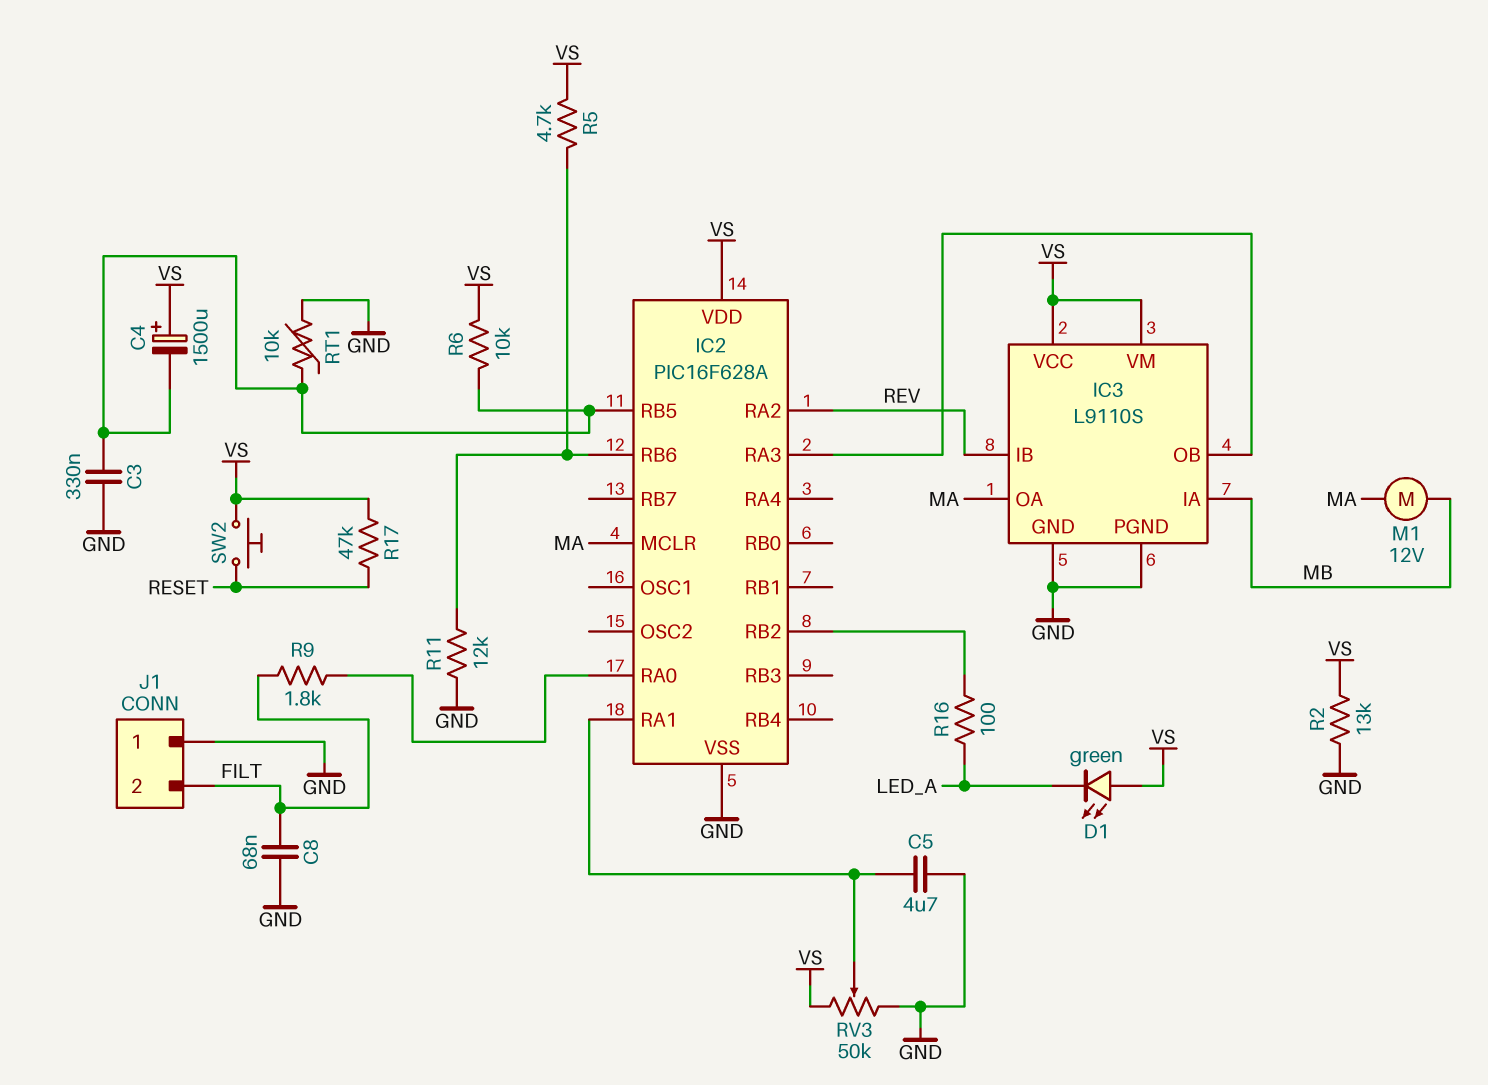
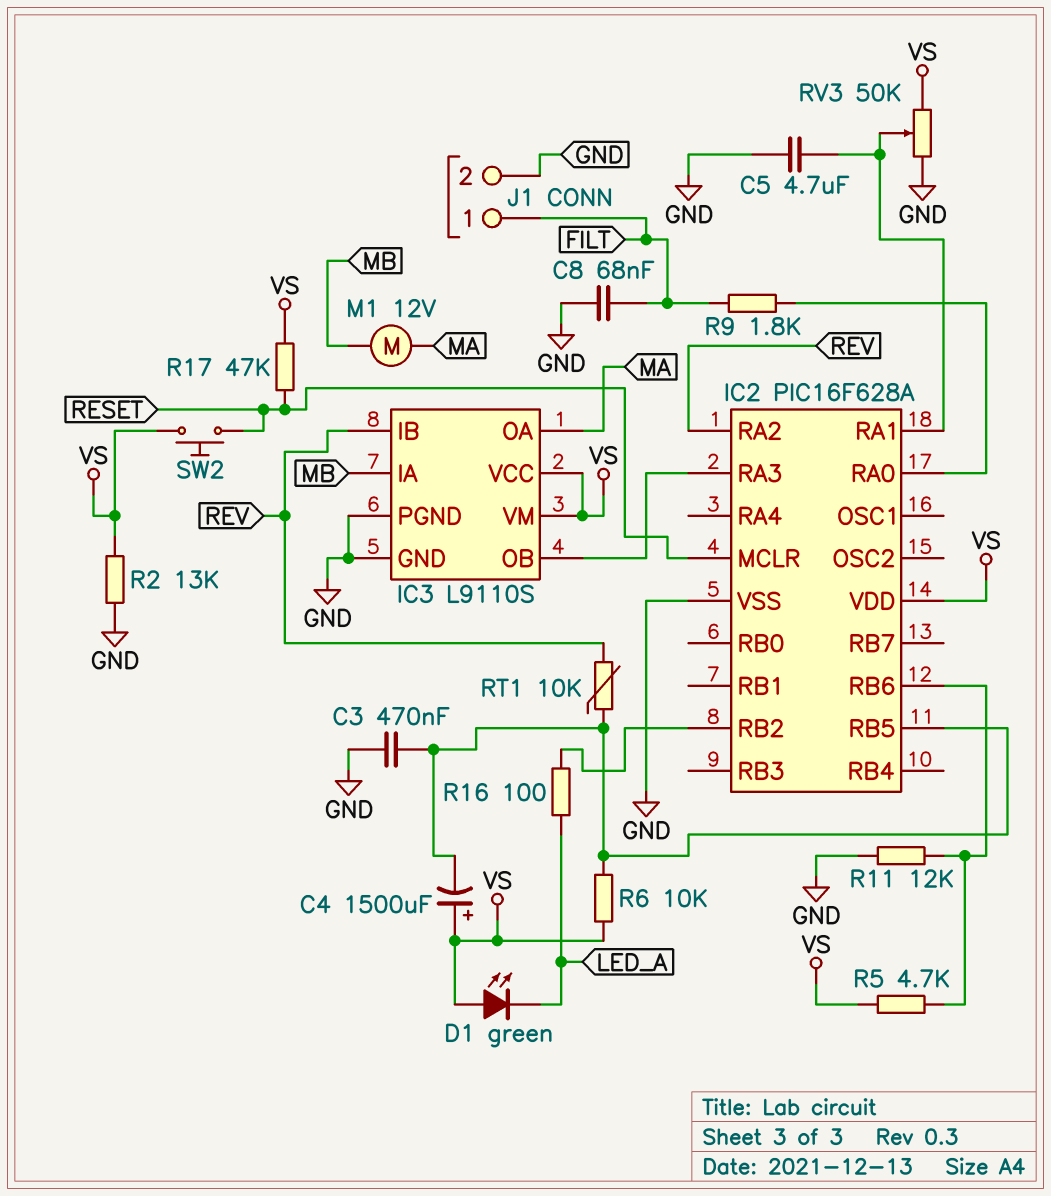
C3: 330nF (GND, IC2/RB5) -> 470nF (GND, IC2/RB5)
IC2 pin MCLR: MA -> RESET
J1 pin 1: GND -> FILT
J1 pin 2: FILT -> GND
RT1: 10k (GND, IC2/RB5) -> 10k (IC2/RB5, REV)

